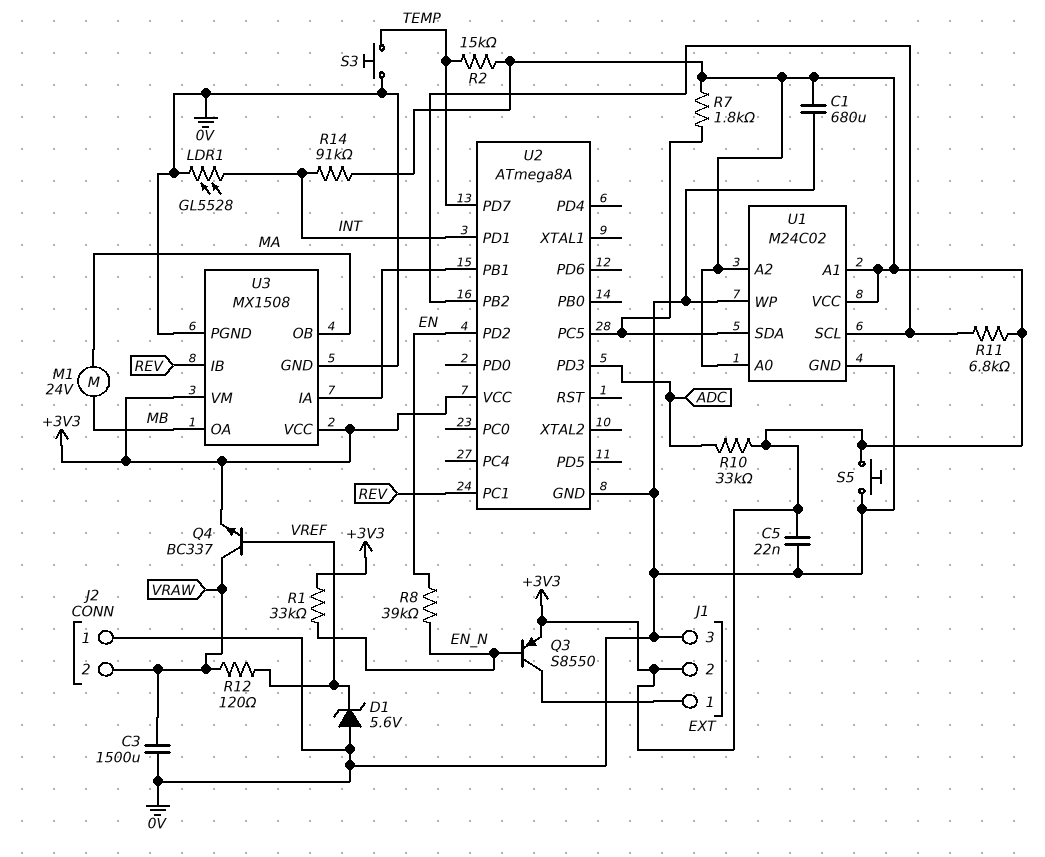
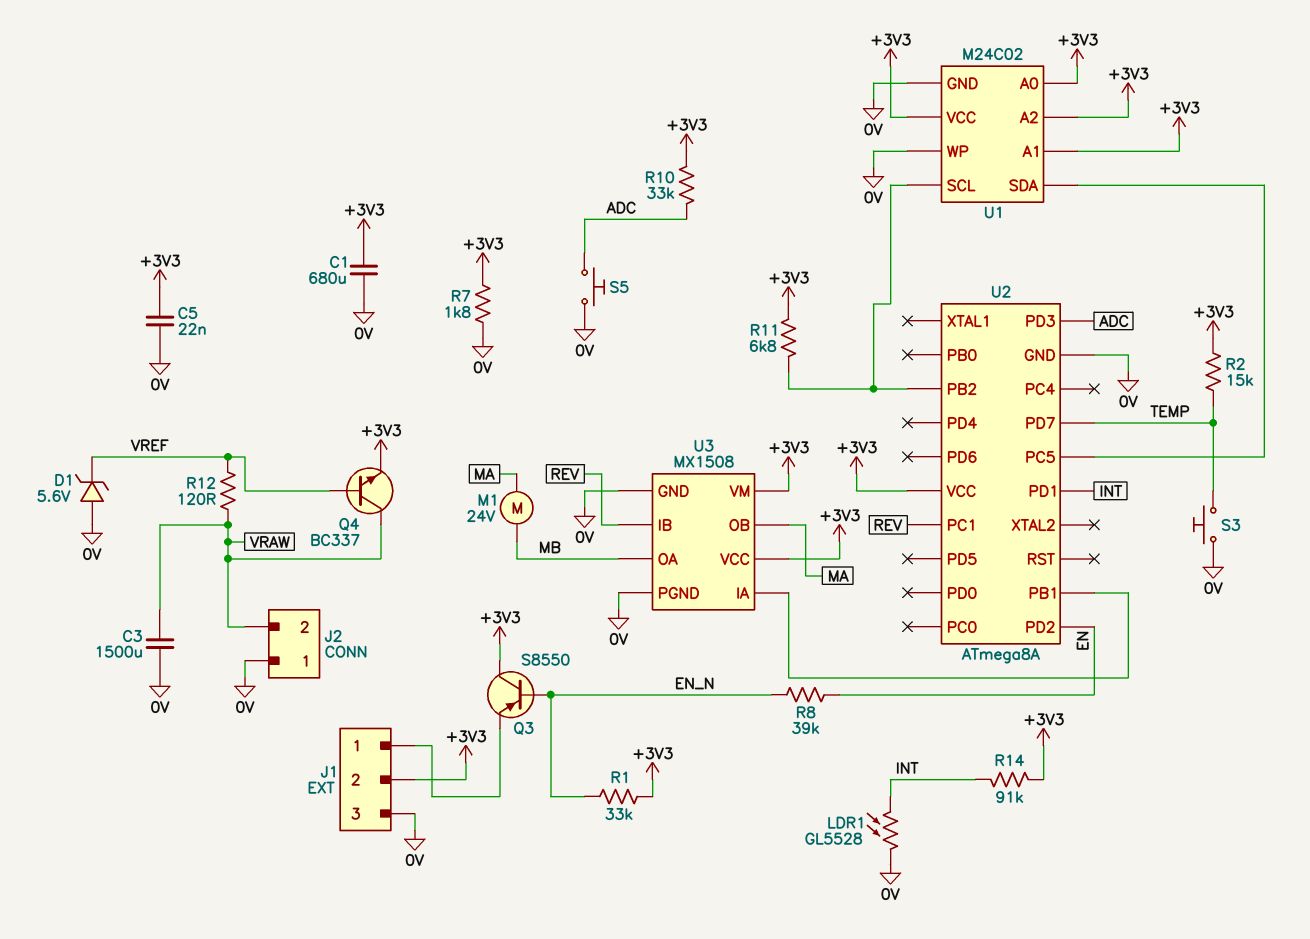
Q3: PNP S8550 (B EN_N, C J1/1, E +3V3) -> PNP S8550 (B EN_N, C +3V3, E J1/1)
R7: 1.8k (+3V3, U1/SDA) -> 1.8k (+3V3, 0V)
S5: button (+3V3, 0V) -> button (0V, ADC)

